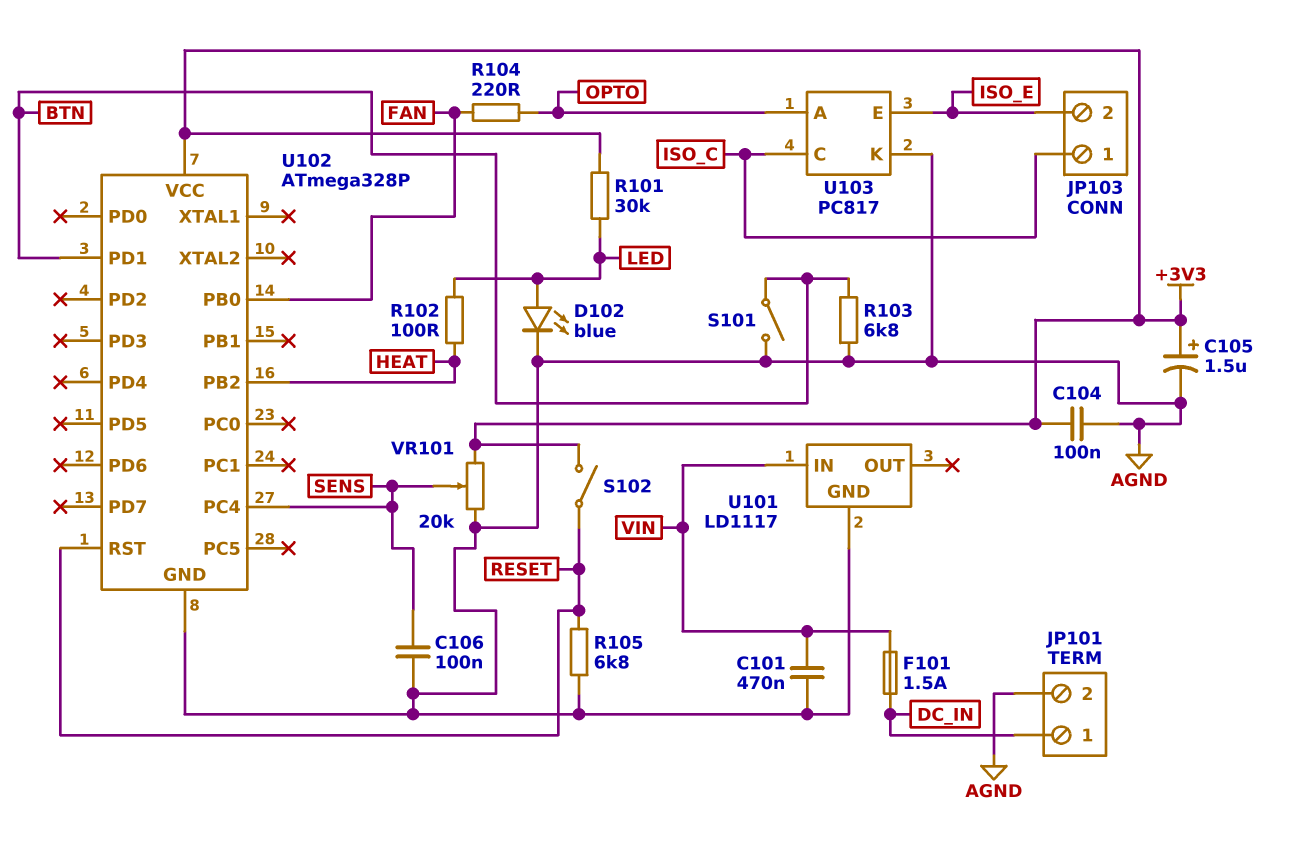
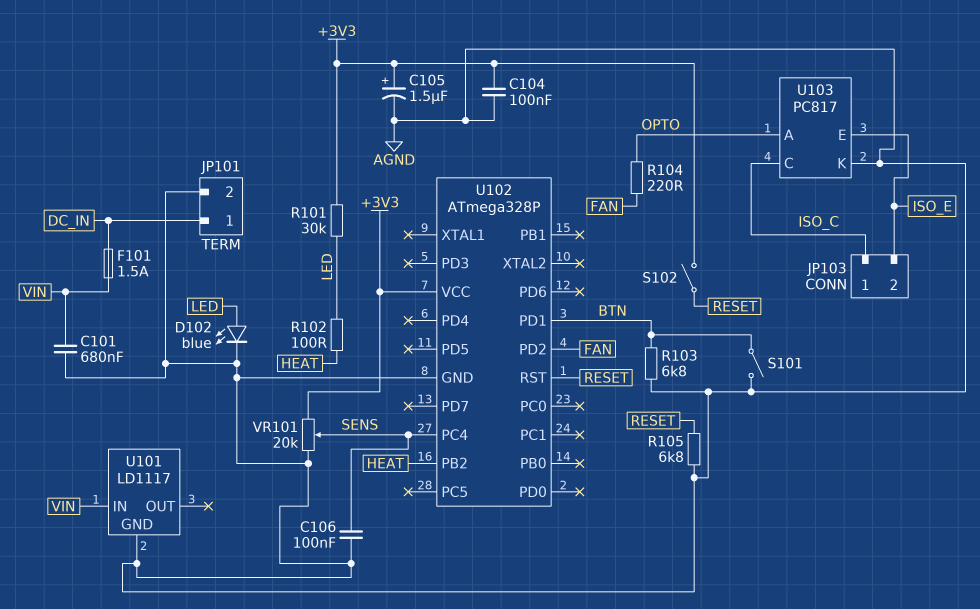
C101: 470nF (AGND, VIN) -> 680nF (AGND, VIN)
U102 pin PB0: FAN -> none
U102 pin PD2: none -> FAN

